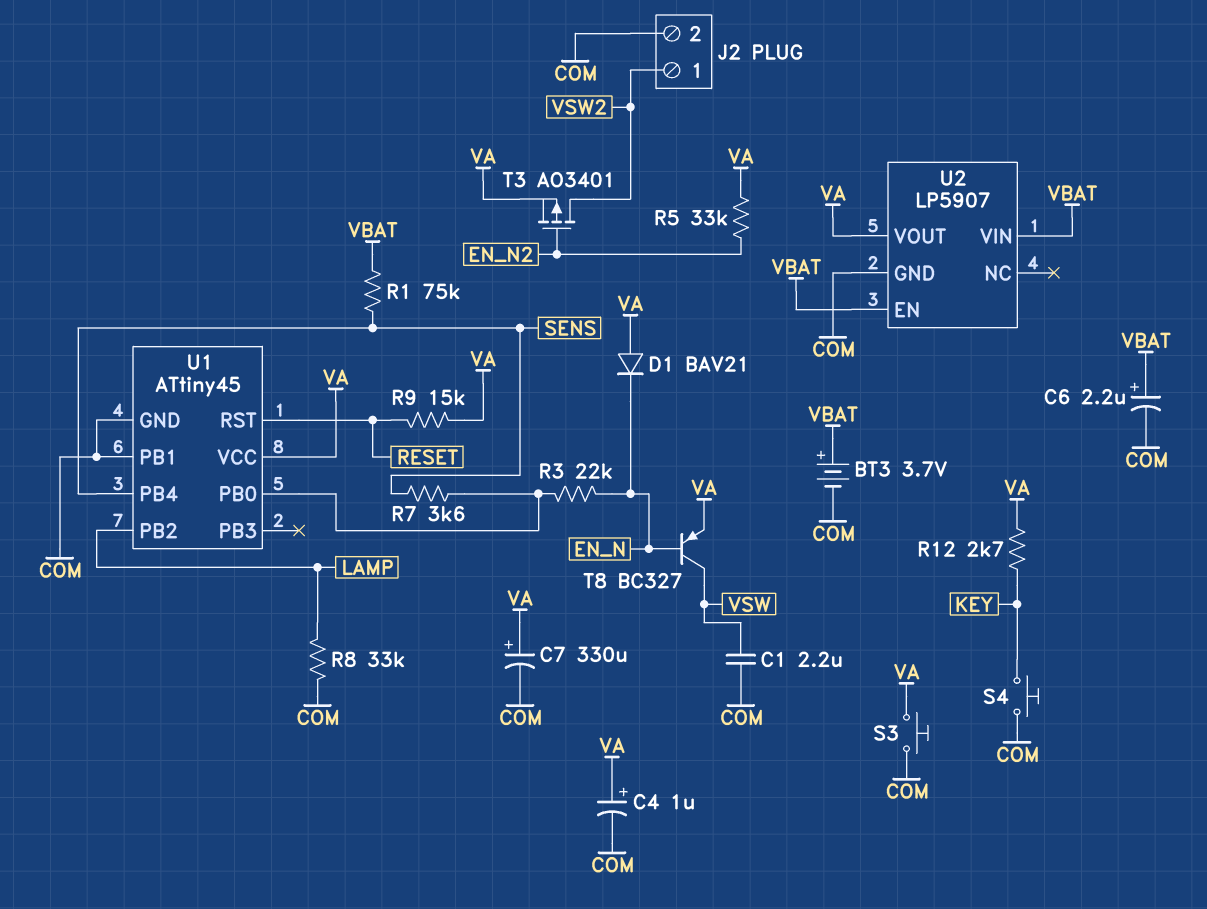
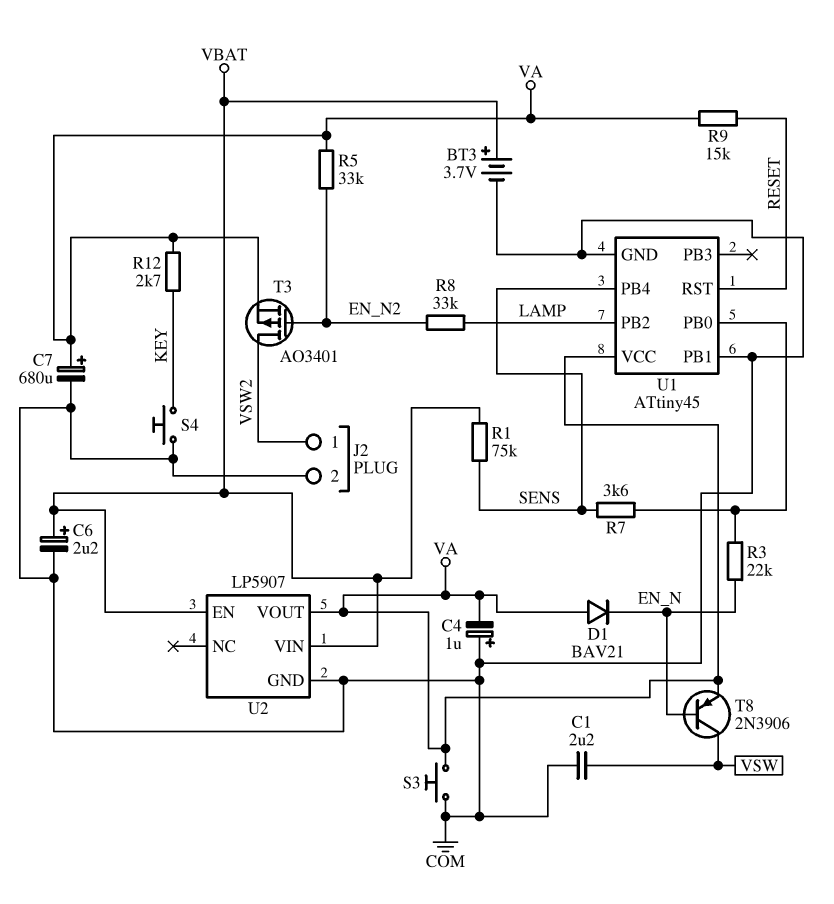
C4: 1uF (plus VA, minus COM) -> 1uF (plus COM, minus VA)
C7: 330uF (plus VA, minus COM) -> 680uF (plus VA, minus COM)
R8: 33k (COM, LAMP) -> 33k (EN_N2, LAMP)
T8: PNP BC327 (B EN_N, C VSW, E VA) -> PNP 2N3906 (B EN_N, C VSW, E VA)

